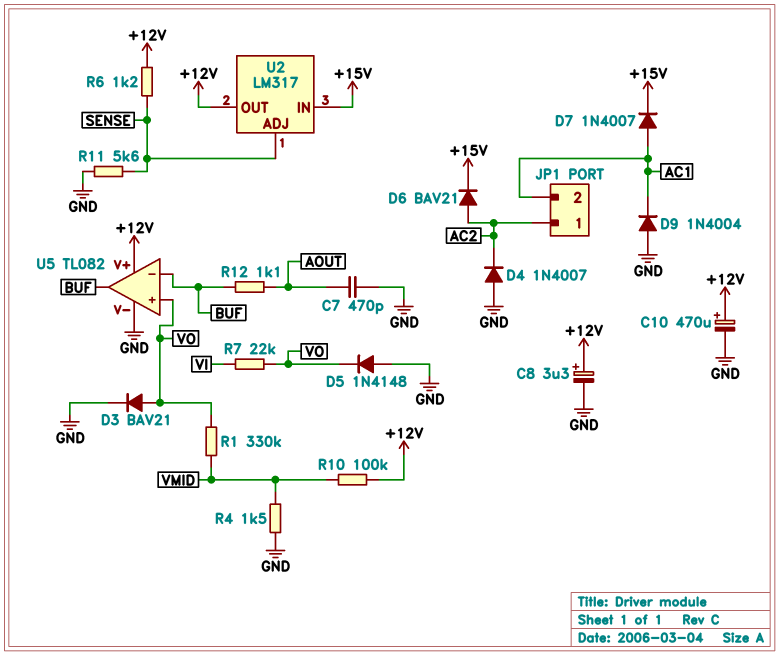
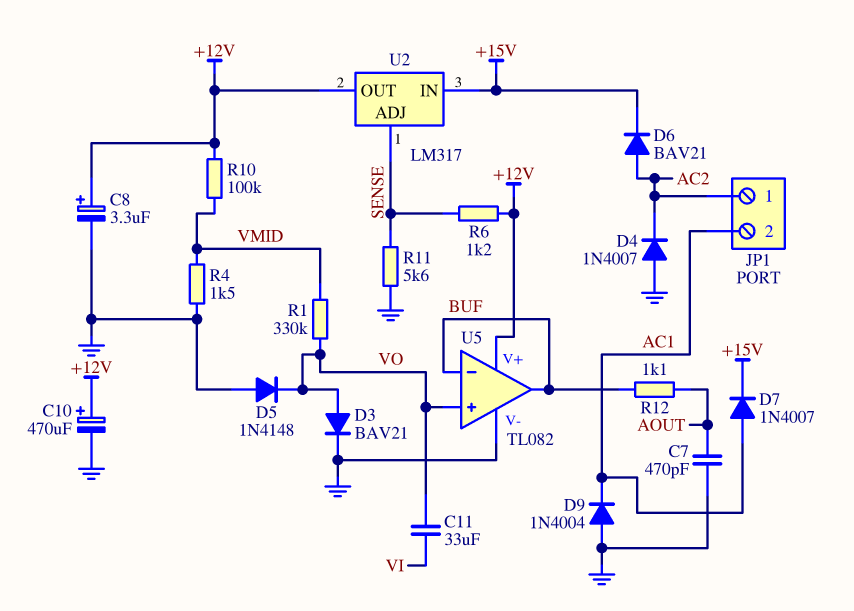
C11: none -> 33uF (VI, VO)
R7: 22k (VI, VO) -> none

